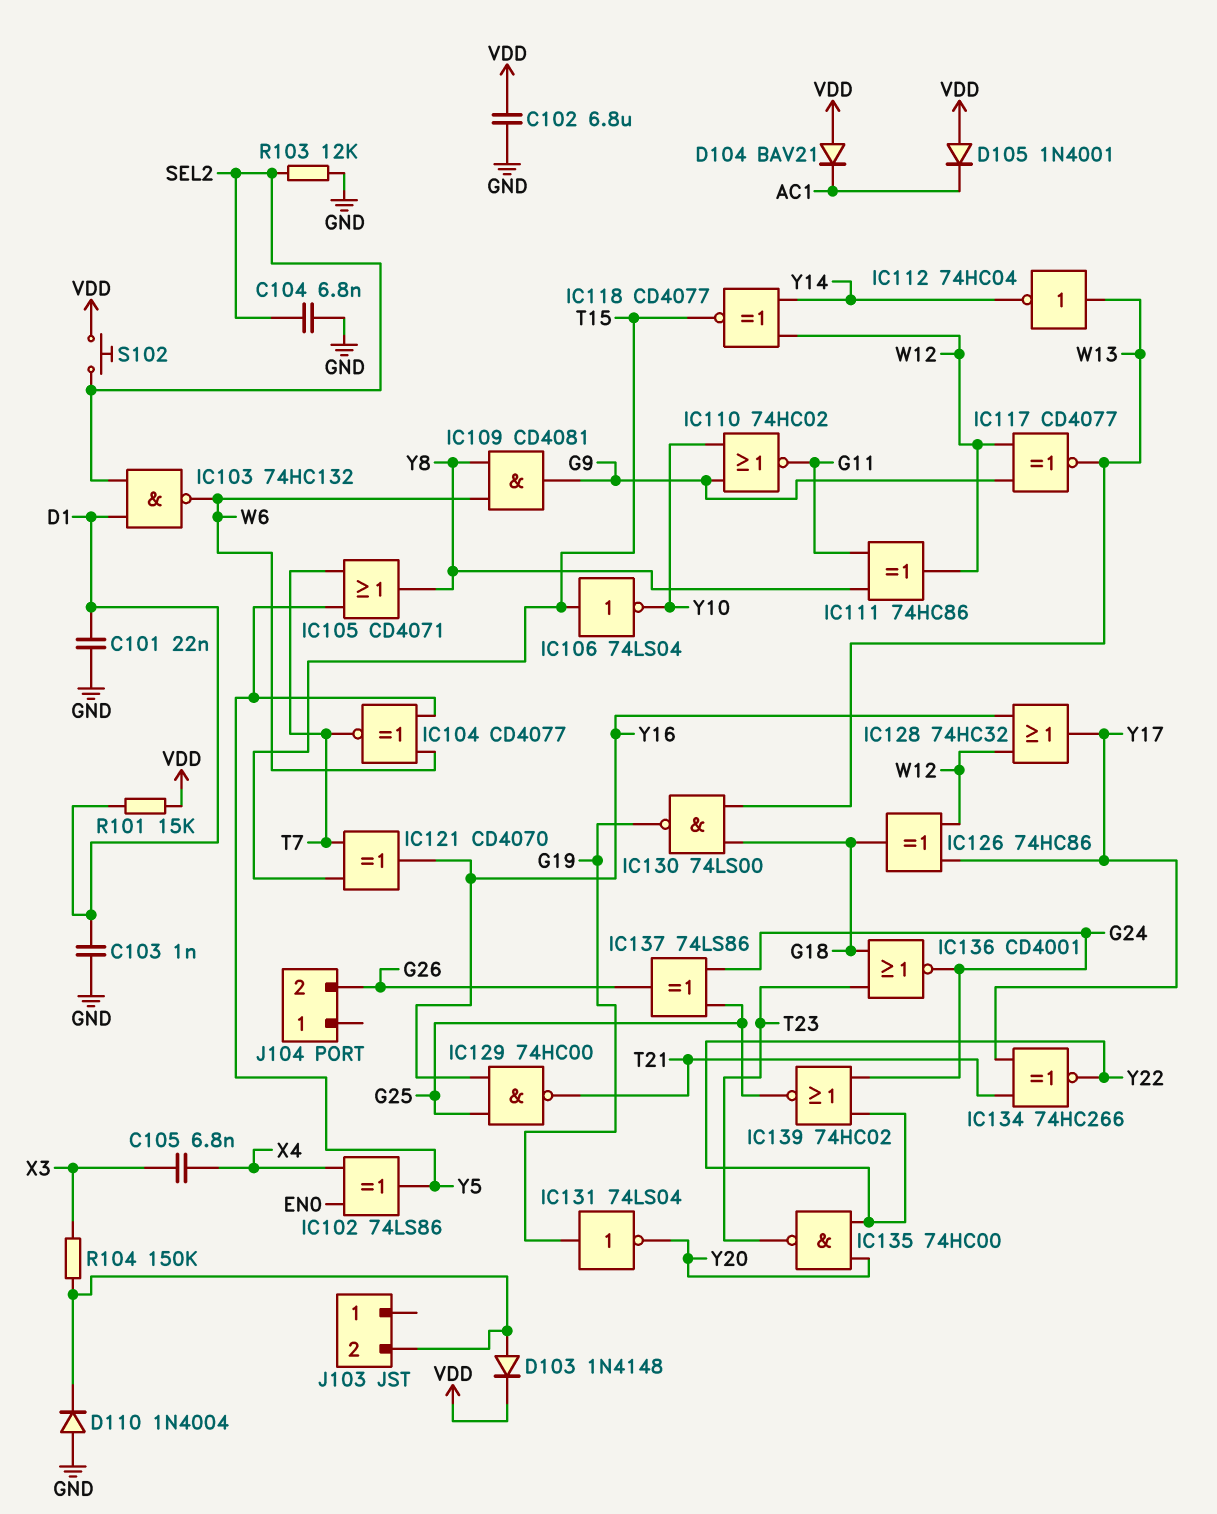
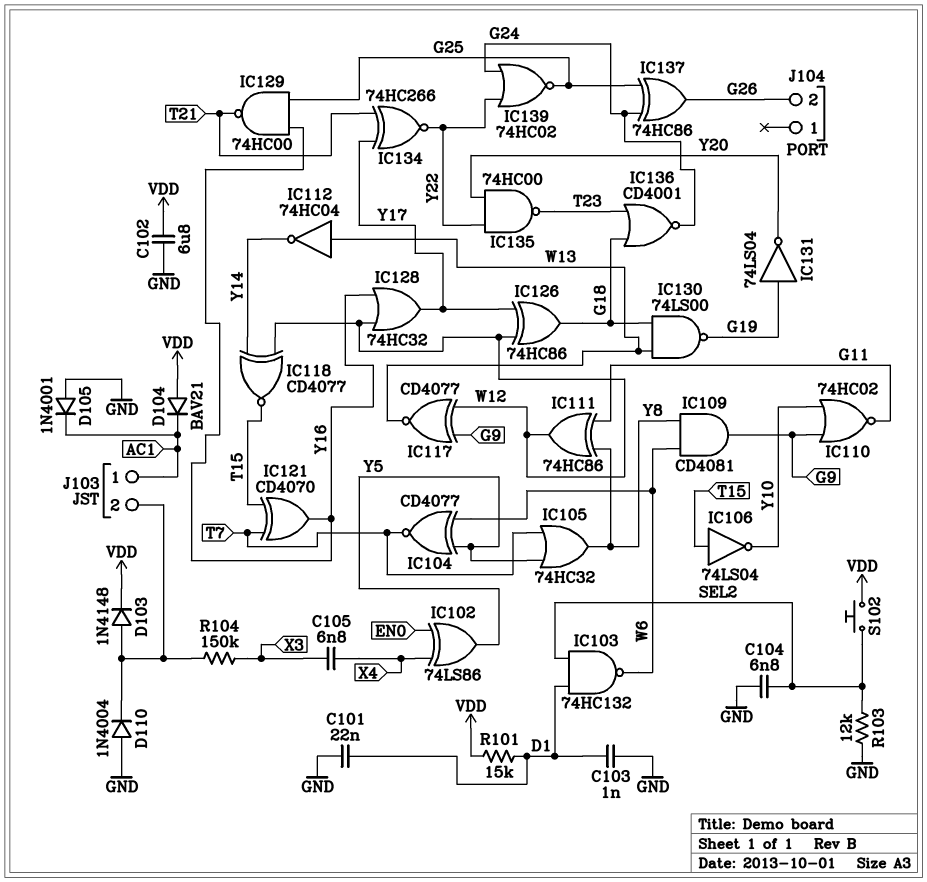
D105: diode 1N4001 (A VDD, K AC1) -> diode 1N4001 (A GND, K AC1)
IC105: OR CD4071 (in T7, in Y5, out Y8) -> OR 74HC32 (in T7, in Y5, out Y8)
IC137: XOR 74LS86 (in G24, in G25, out G26) -> XOR 74HC86 (in G24, in G25, out G26)
J103 pin 1: none -> AC1

